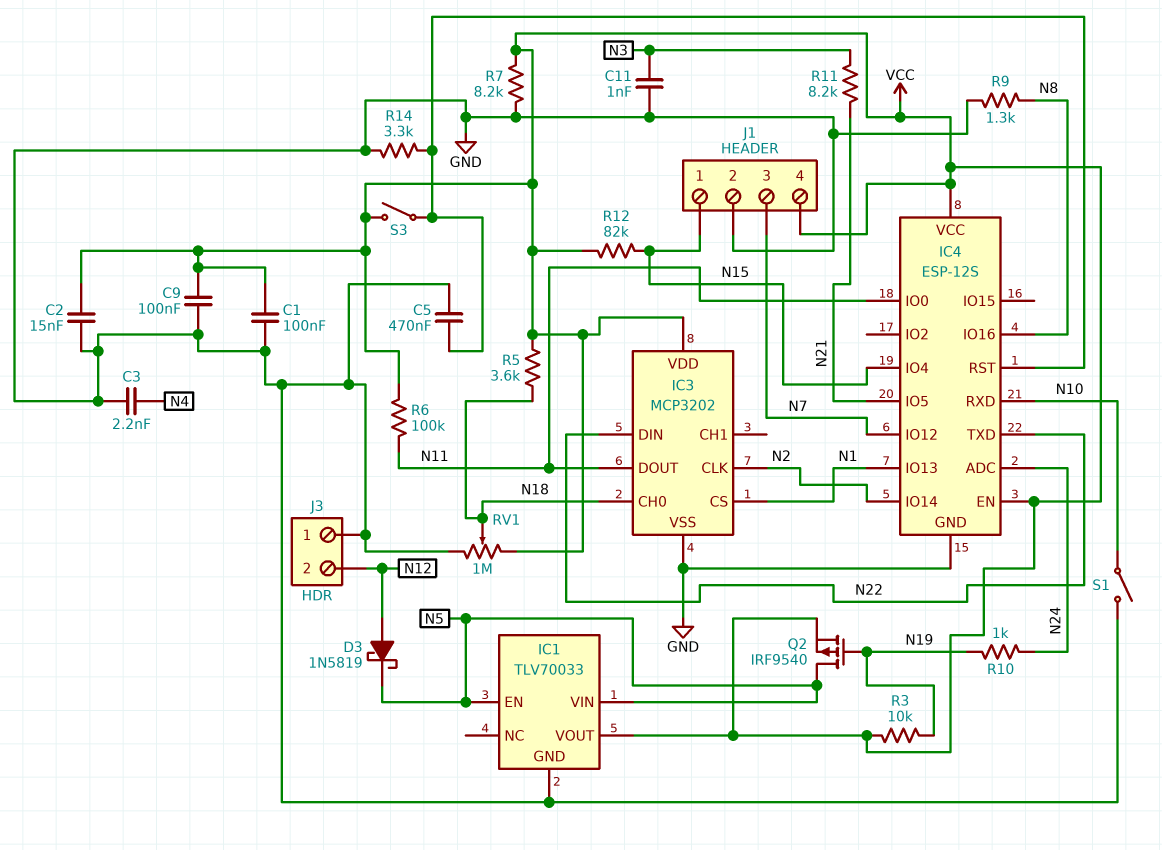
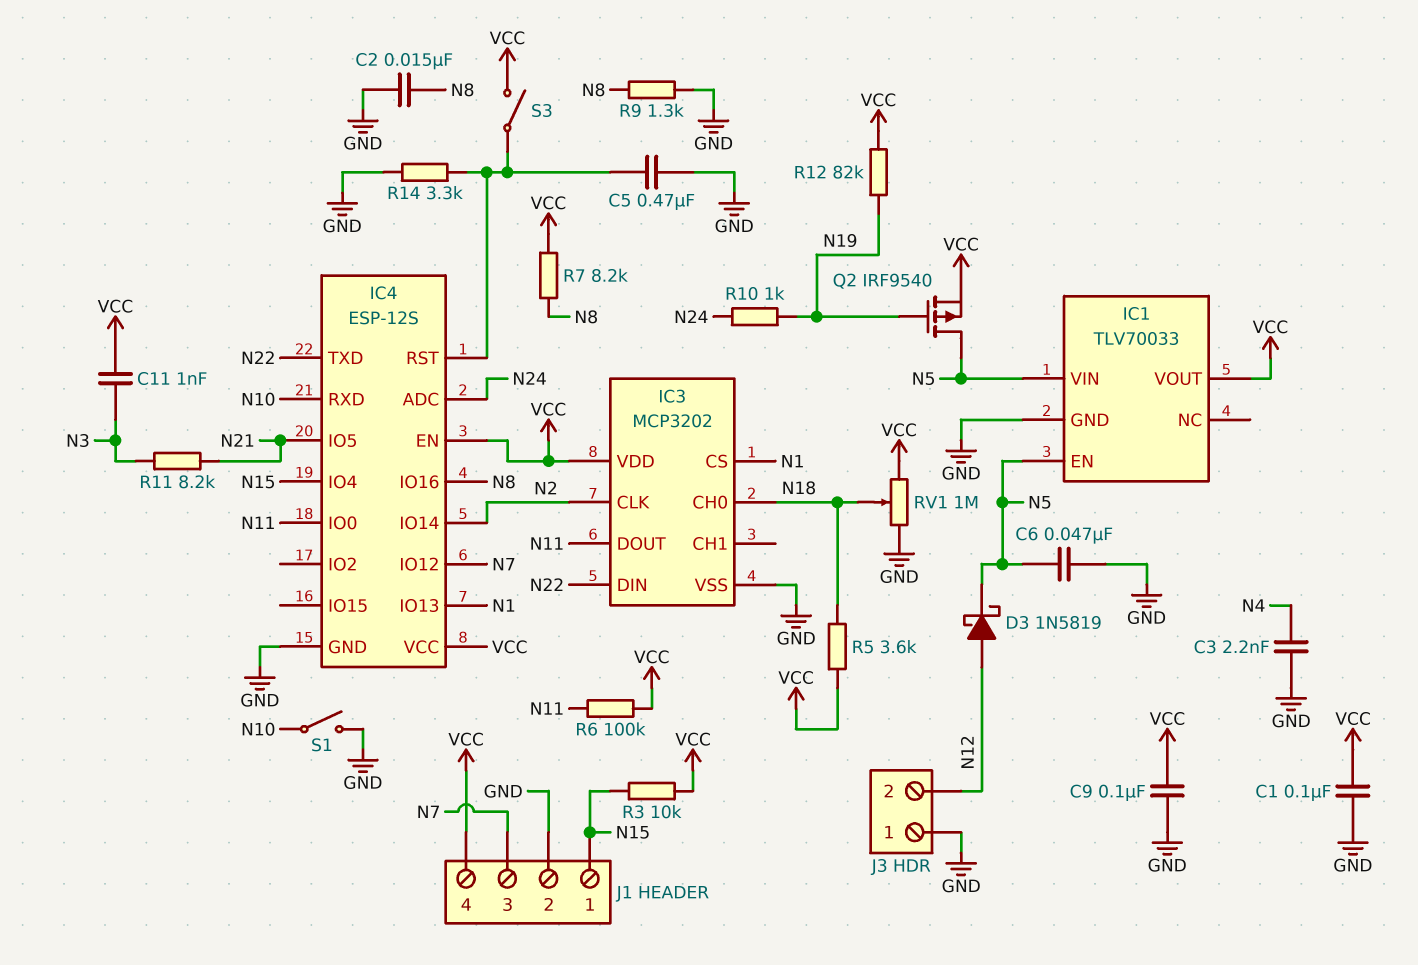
C2: 15nF (GND, VCC) -> 15nF (GND, N8)
C6: none -> 47nF (GND, N5)
C11: 1nF (GND, N3) -> 1nF (N3, VCC)
R3: 10k (N19, VCC) -> 10k (N15, VCC)
R7: 8.2k (GND, VCC) -> 8.2k (N8, VCC)
R12: 82k (N15, VCC) -> 82k (N19, VCC)

